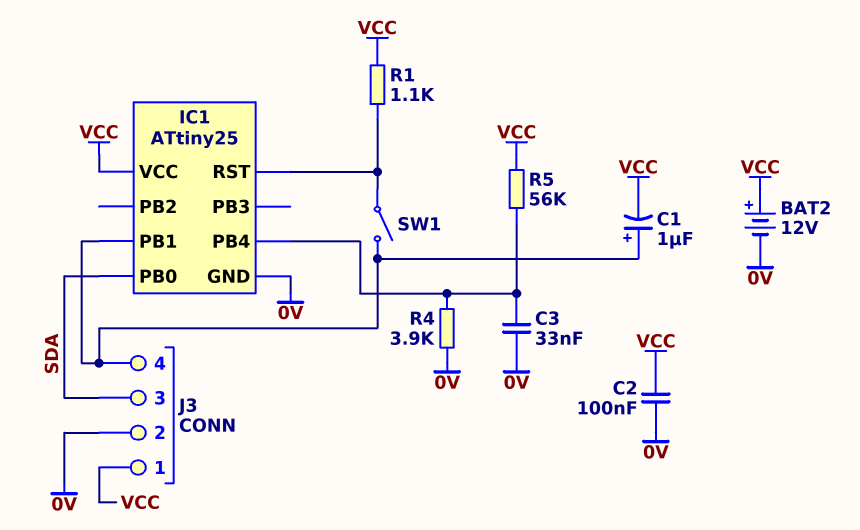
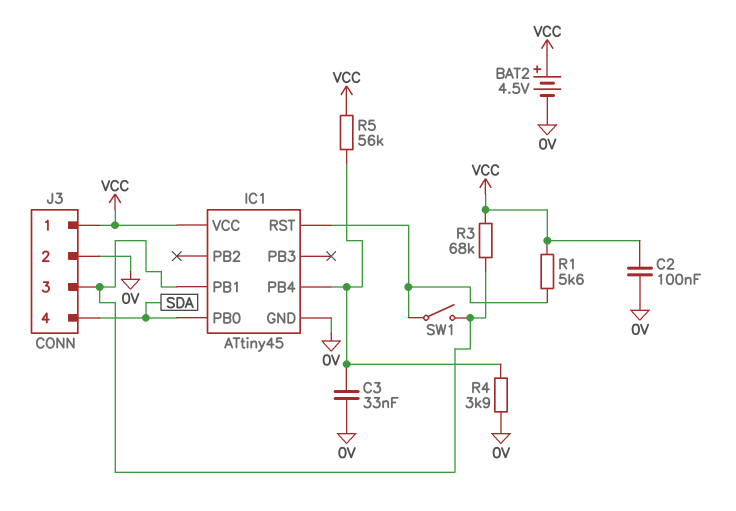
BAT2: 12V (plus VCC, minus 0V) -> 4.5V (plus VCC, minus 0V)
C1: 1uF (plus IC1/PB1, minus VCC) -> none
IC1: ATtiny25 -> ATtiny45
J3 pin 3: SDA -> IC1/PB1
J3 pin 4: IC1/PB1 -> SDA
R1: 1.1k (IC1/RST, VCC) -> 5.6k (IC1/RST, VCC)
R3: none -> 68k (IC1/PB1, VCC)

